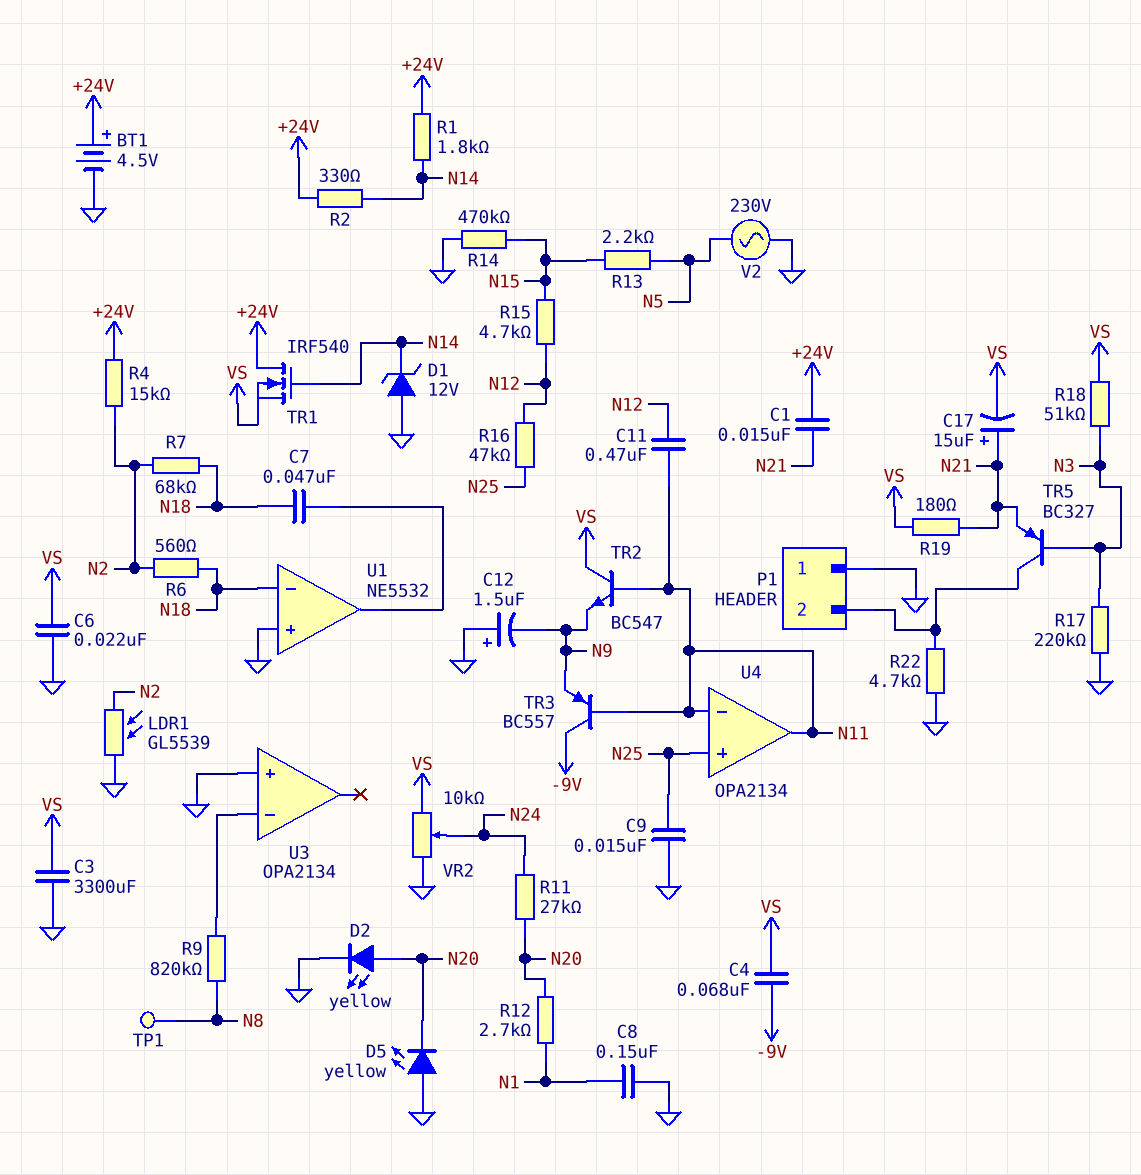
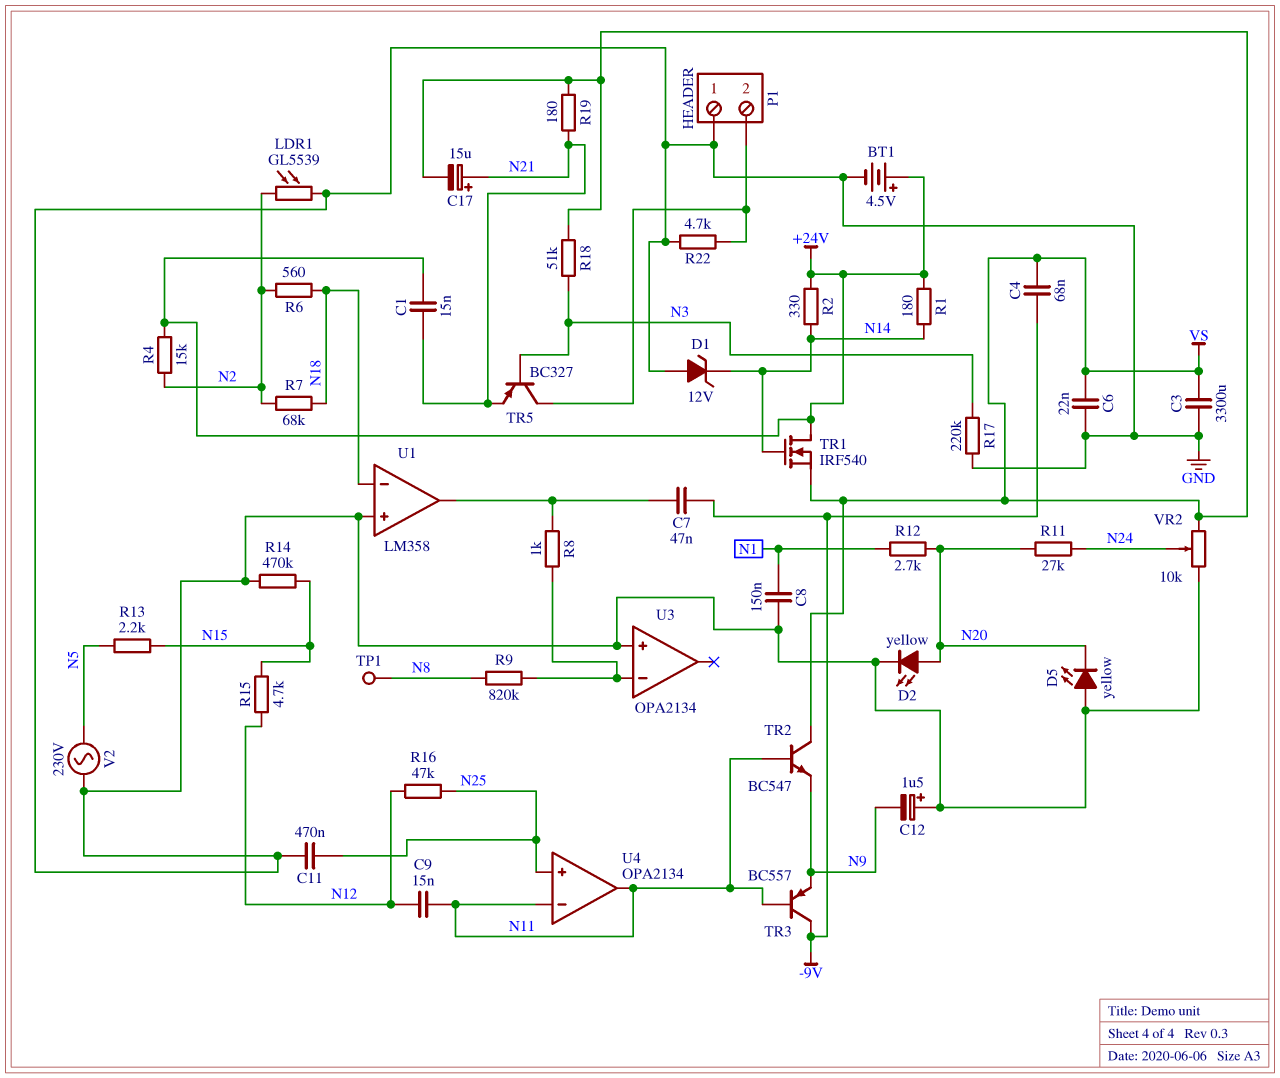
C7: 47nF (N18, U1/out) -> 47nF (-9V, U1/out)
C9: 15nF (GND, N25) -> 15nF (N11, N12)
C11: 470nF (N11, N12) -> 470nF (GND, N25)
R1: 1.8k (+24V, N14) -> 180 (+24V, N14)
R8: none -> 1k (U1/out, U3/in-)
U1: NE5532 -> LM358

